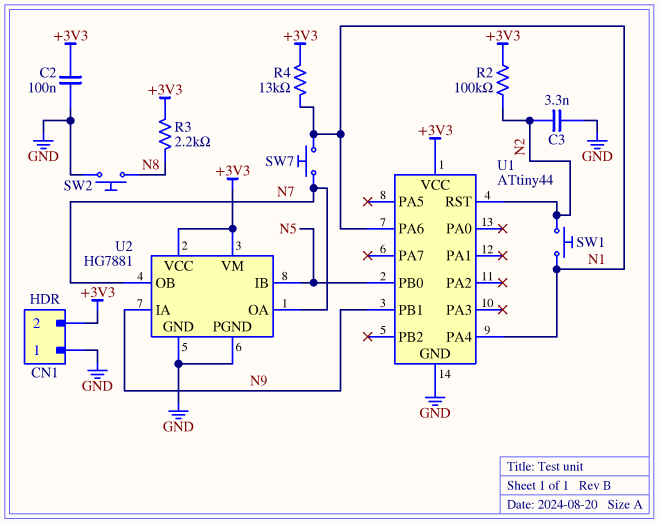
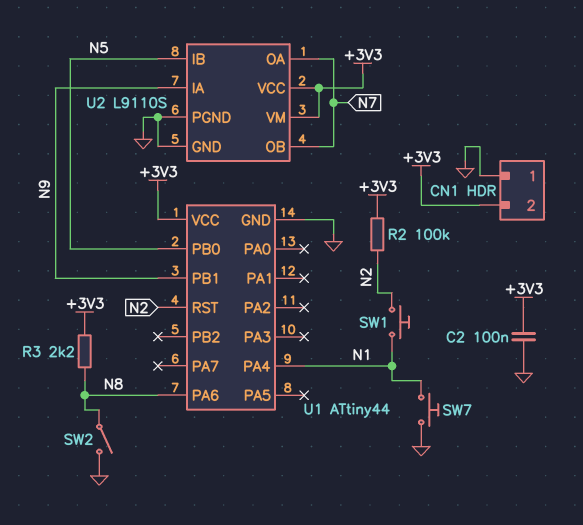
C3: 3.3nF (GND, N2) -> none
R4: 13k (+3V3, N1) -> none
SW2: button (GND, N8) -> switch (GND, N8)
SW7: button (N1, N7) -> button (GND, N1)
U1 pin PA6: N1 -> N8
U2: HG7881 -> L9110S

